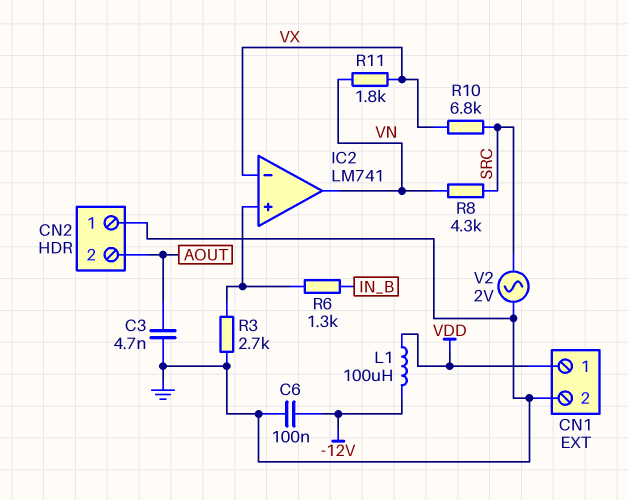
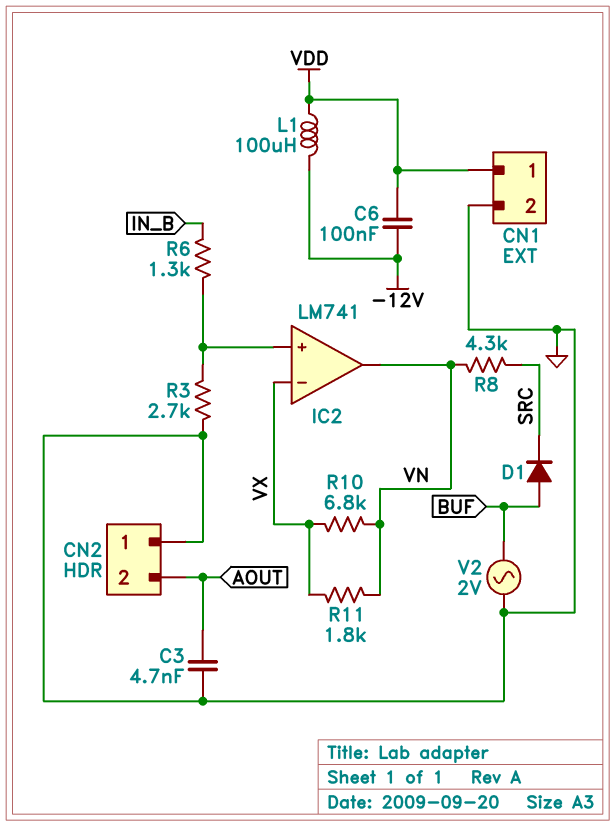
C6: 100nF (-12V, GND) -> 100nF (-12V, VDD)
D1: none -> diode (A BUF, K SRC)
R10: 6.8k (SRC, VX) -> 6.8k (VN, VX)
V2: AC 2V (GND, SRC) -> AC 2V (BUF, GND)

